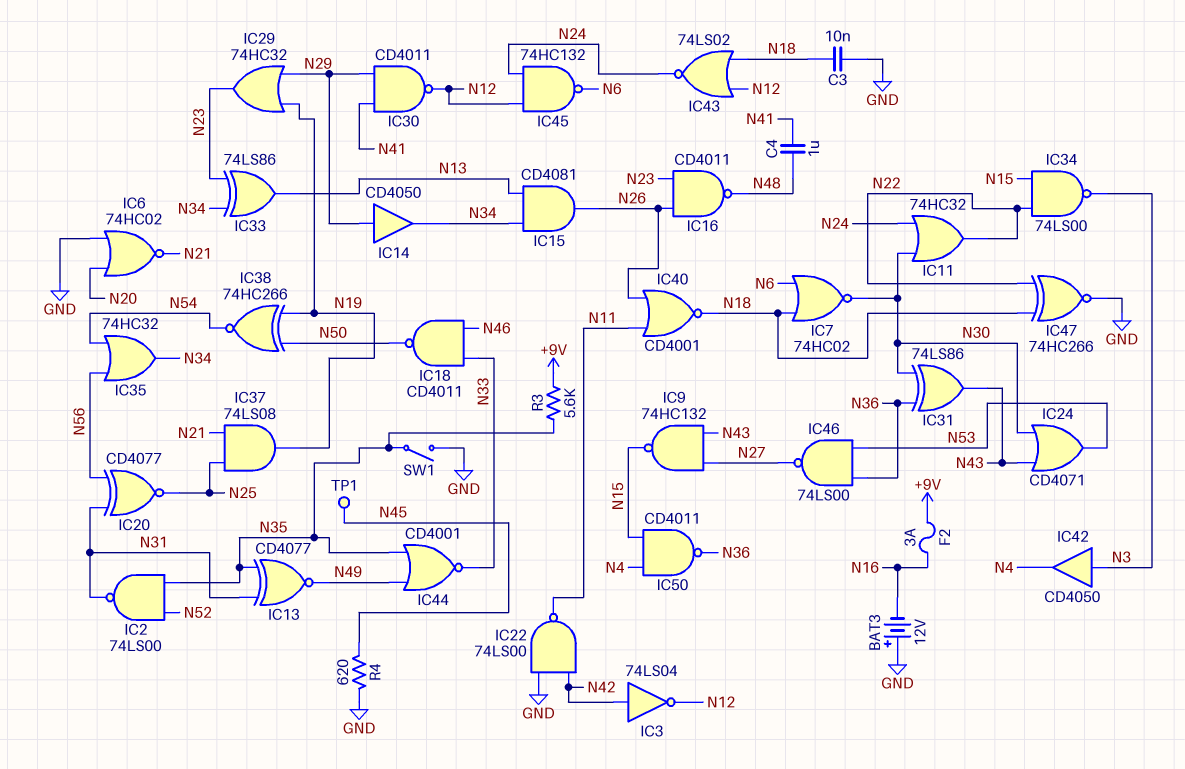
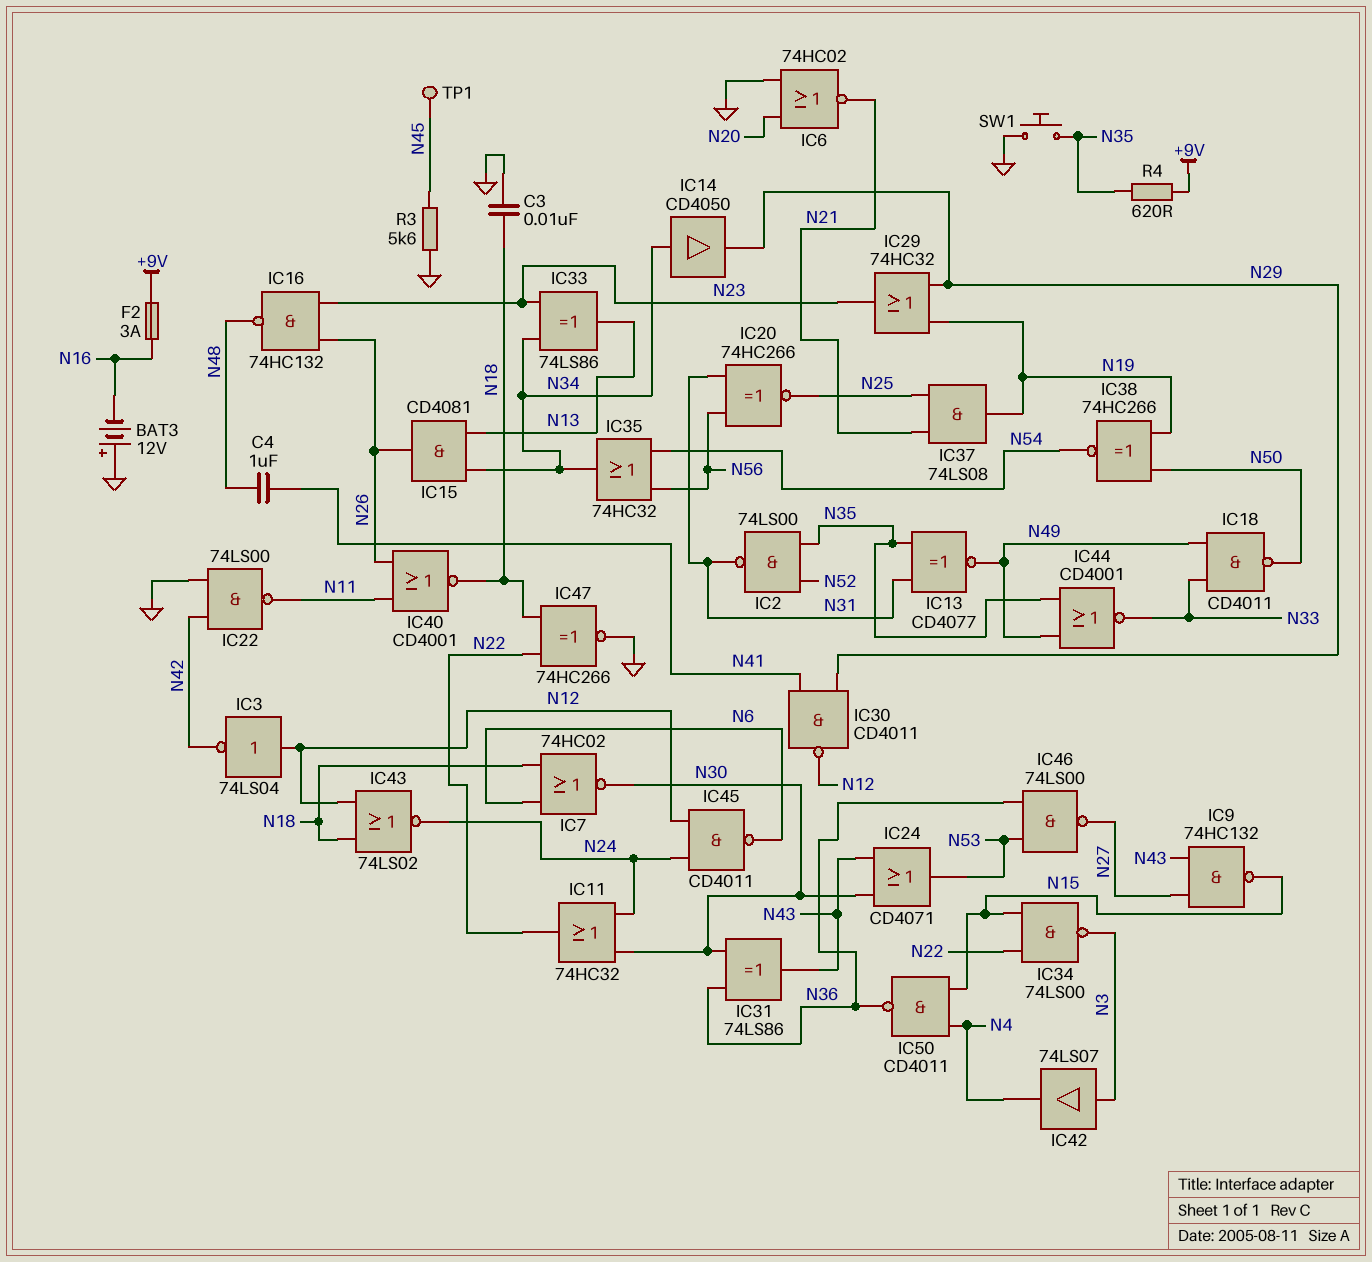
IC3: NOT 74LS04 (in N42, out N12) -> NOT 74LS04 (in N12, out N42)
IC14: buffer CD4050 (in N29, out N34) -> buffer CD4050 (in N34, out N29)
IC16: NAND CD4011 (in N23, in N26, out N48) -> NAND 74HC132 (in N23, in N26, out N48)
IC18: NAND CD4011 (in N33, in N46, out N50) -> NAND CD4011 (in N33, in N49, out N50)
IC20: XNOR CD4077 (in N31, in N56, out N25) -> XNOR 74HC266 (in N31, in N56, out N25)
IC42: buffer CD4050 (in N3, out N4) -> buffer 74LS07 (in N3, out N4)
IC45: NAND 74HC132 (in N12, in N24, out N6) -> NAND CD4011 (in N12, in N24, out N6)
R3: 5.6k (+9V, N35) -> 5.6k (GND, N45)
R4: 620 (GND, N45) -> 620 (+9V, N35)
SW1: switch (GND, N35) -> button (GND, N35)

